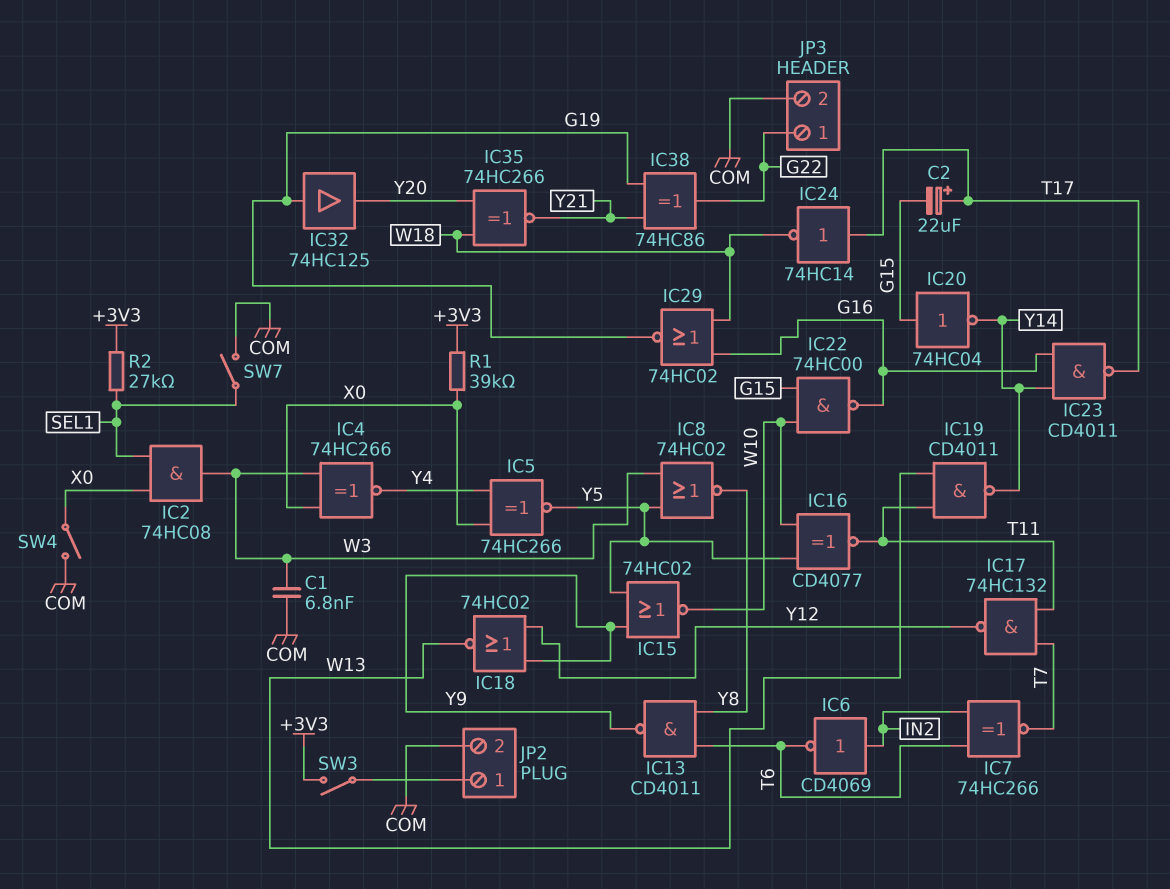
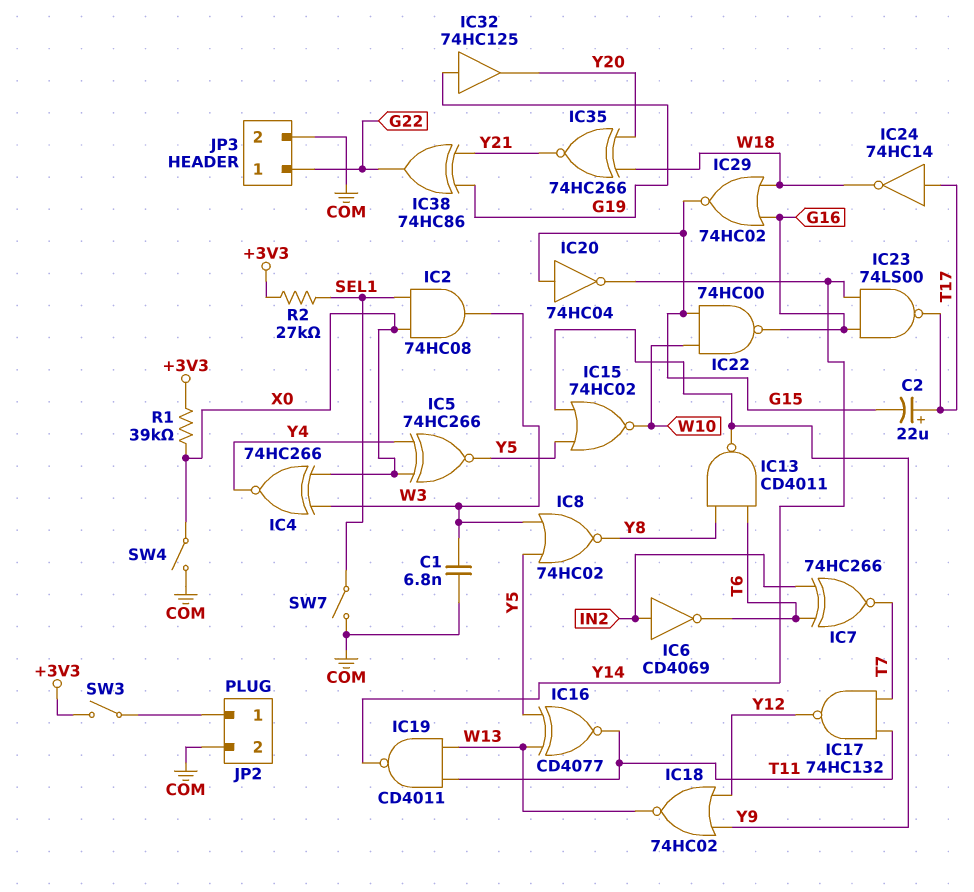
IC16: XNOR CD4077 (in W10, in Y5, out T11) -> XNOR CD4077 (in W13, in Y5, out T11)
IC23: NAND CD4011 (in G16, in Y14, out T17) -> NAND 74LS00 (in G16, in Y14, out T17)
IC29: NOR 74HC02 (in G16, in W18, out G19) -> NOR 74HC02 (in G16, in W18, out G15)

